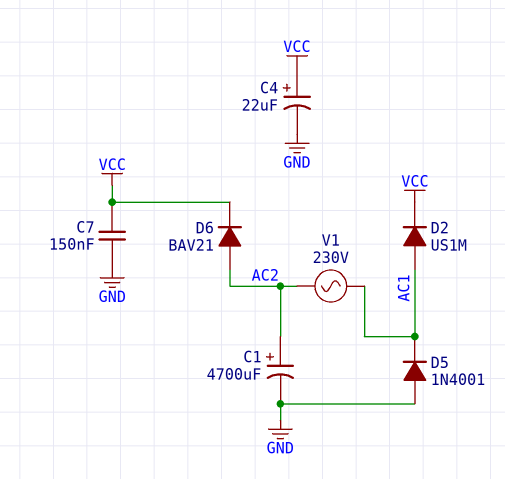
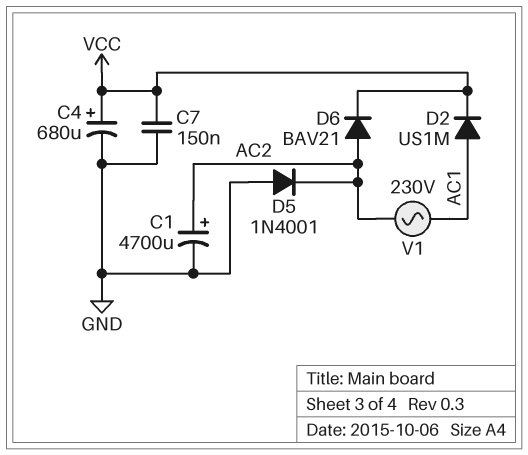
C4: 22uF (plus VCC, minus GND) -> 680uF (plus VCC, minus GND)
D5: diode 1N4001 (A GND, K AC1) -> diode 1N4001 (A GND, K AC2)

